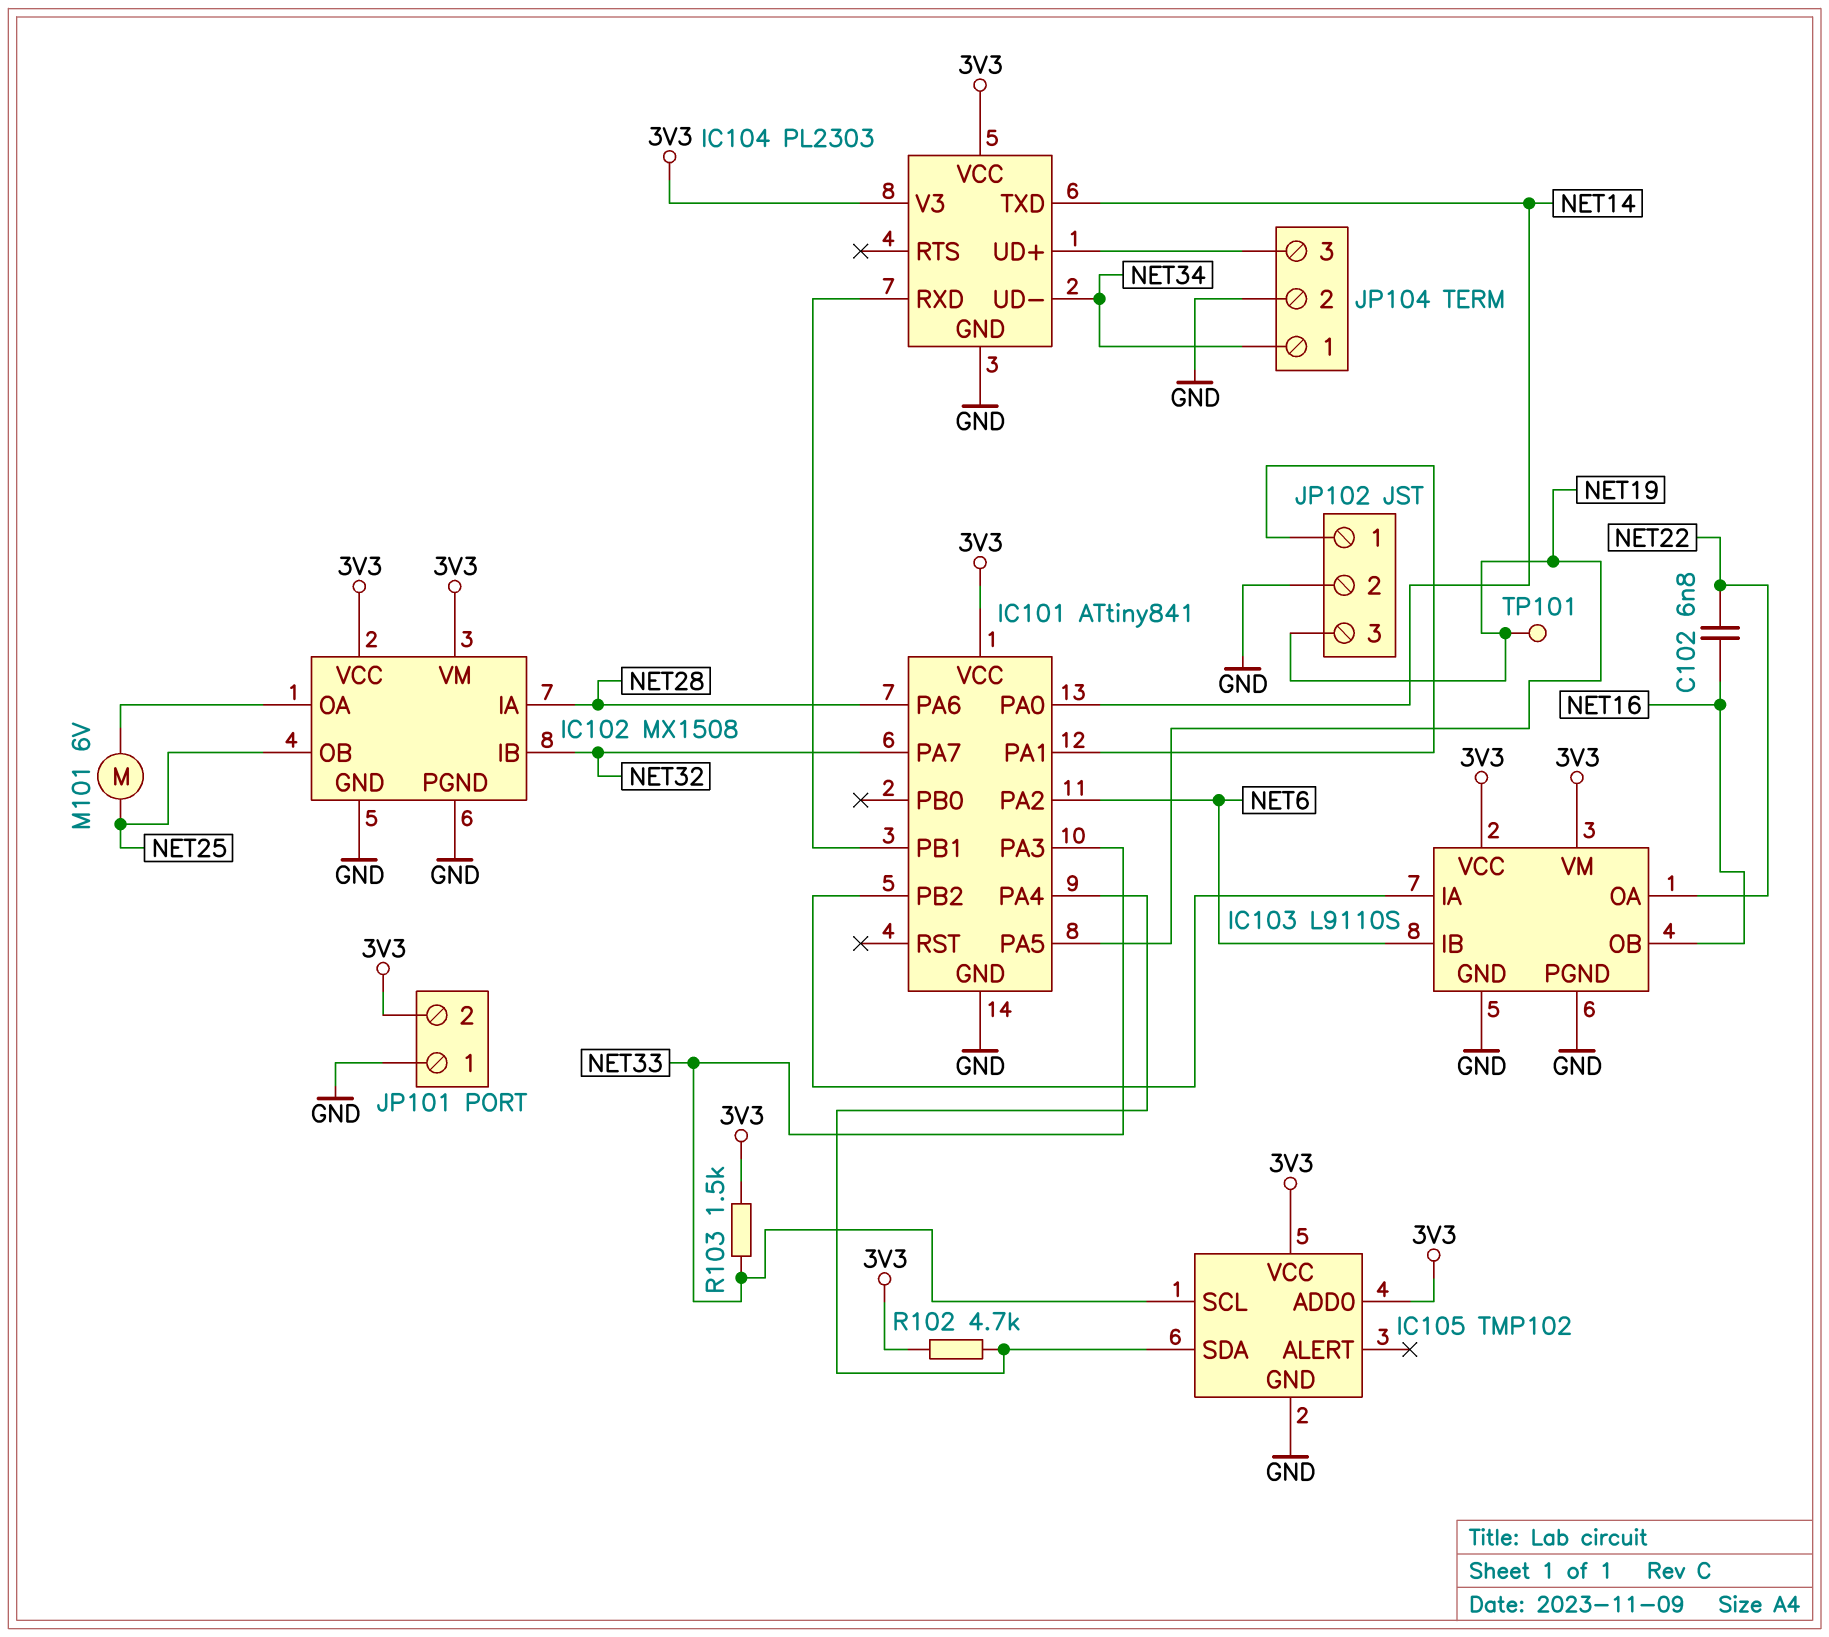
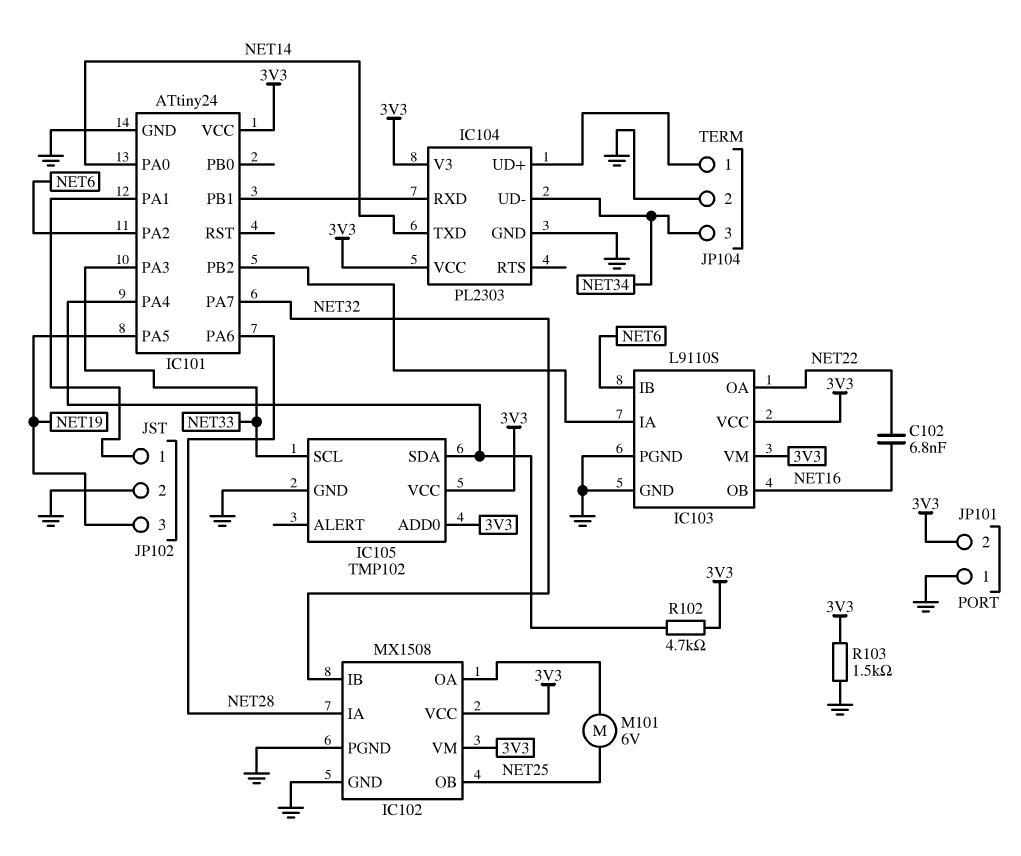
IC101: ATtiny841 -> ATtiny24
JP104 pin 1: NET34 -> IC104/UD+
JP104 pin 3: IC104/UD+ -> NET34
R103: 1.5k (3V3, NET33) -> 1.5k (3V3, GND)
TP101: test point (NET19) -> none

